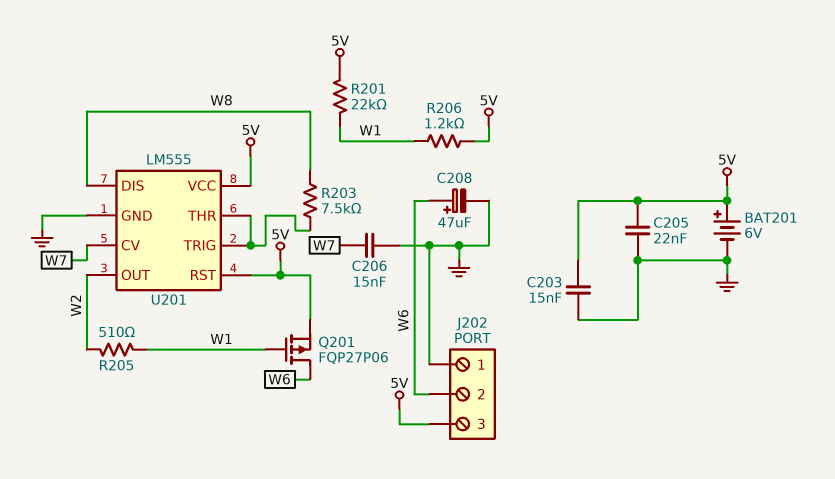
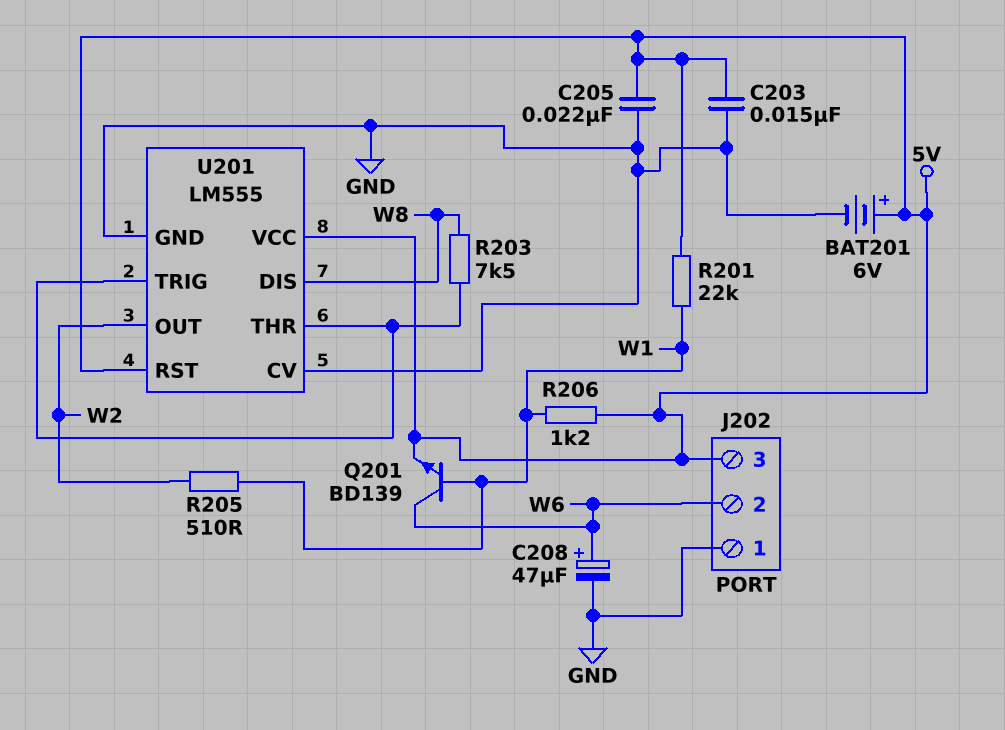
C206: 15nF (GND, W7) -> none
Q201: PMOS FQP27P06 (G W1, D W6, S 5V) -> NPN BD139 (B W1, C W6, E 5V)
U201 pin CV: W7 -> GND

